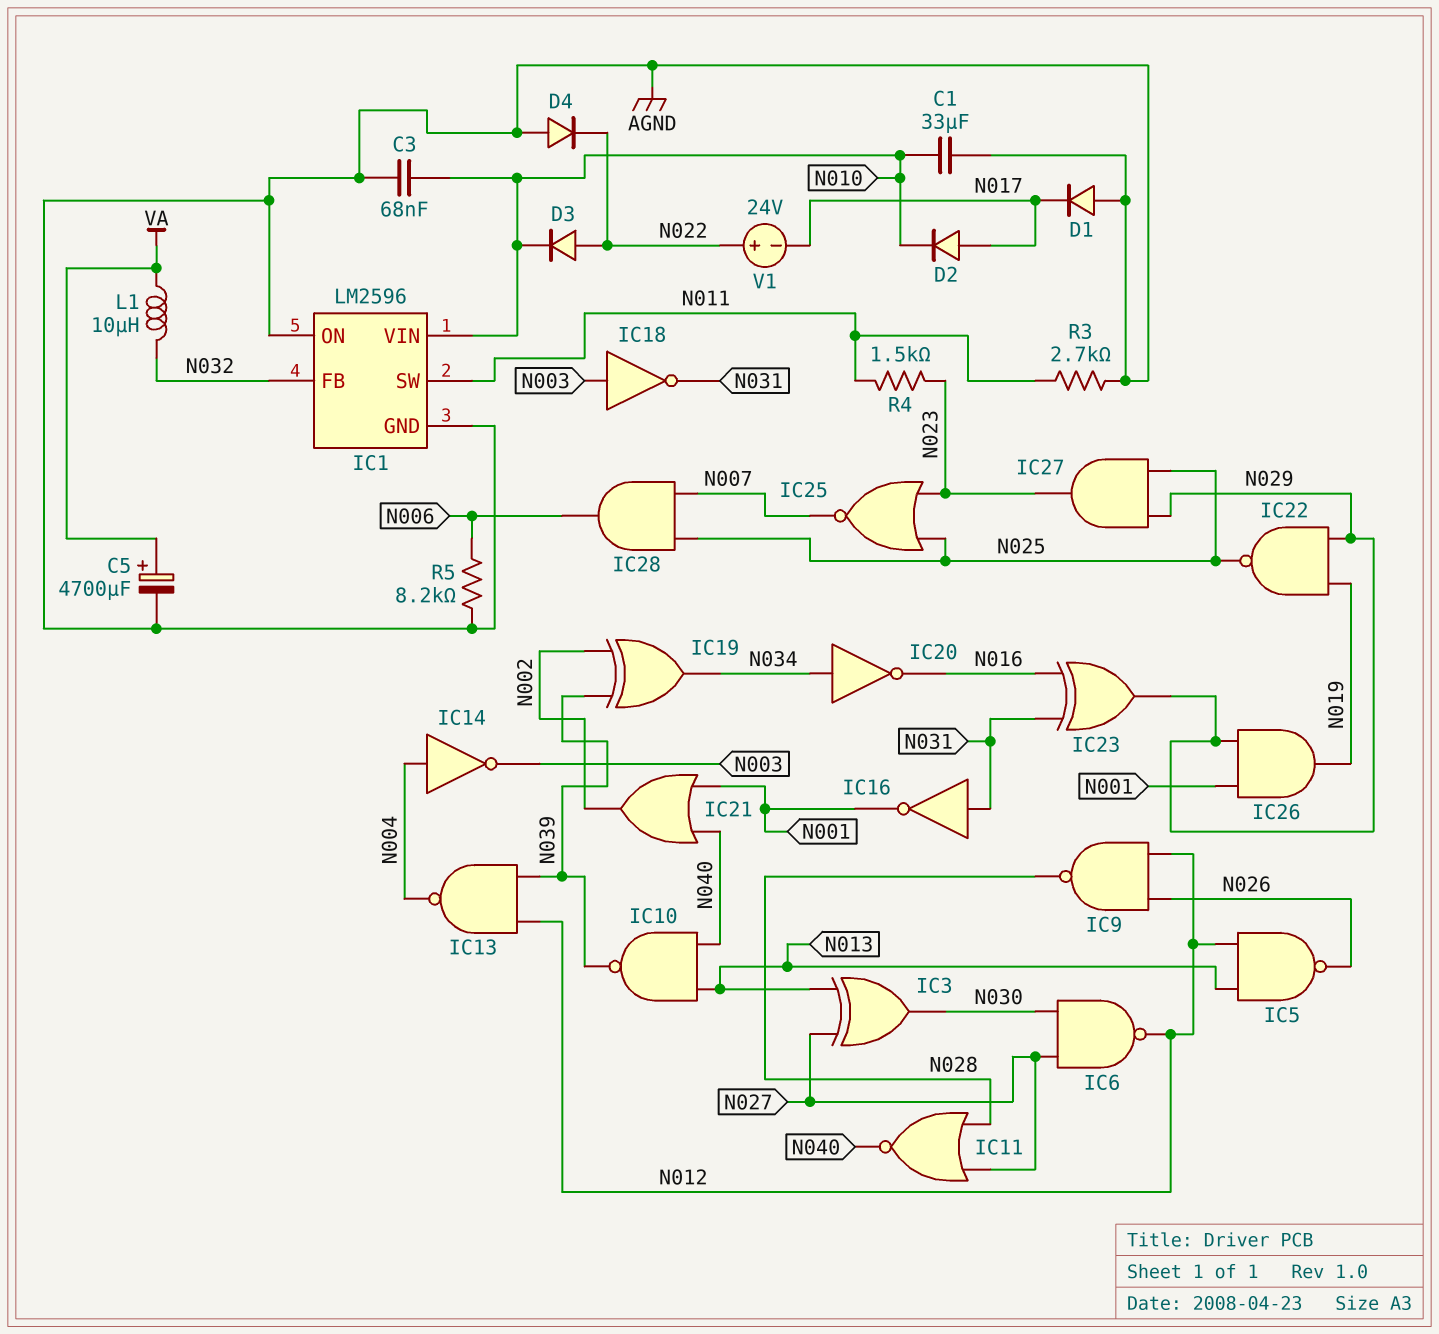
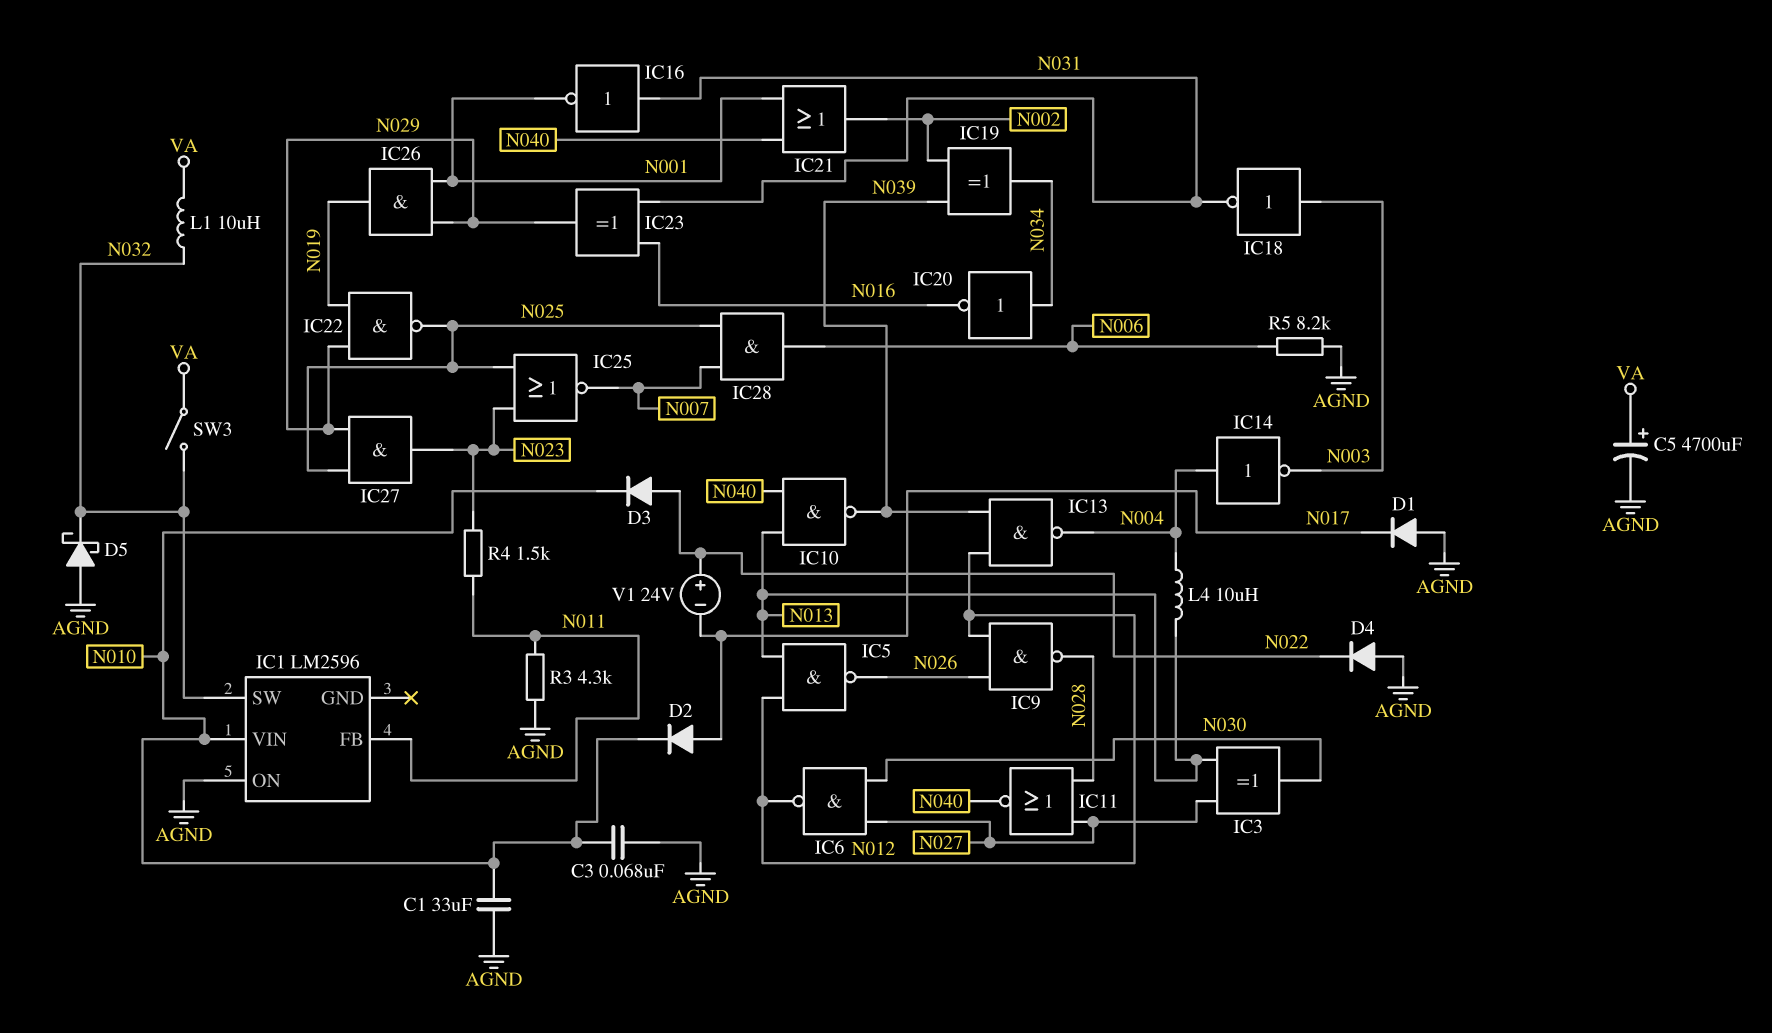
D5: none -> schottky (A AGND, K N032)
IC1 pin FB: N032 -> N011
IC1 pin GND: AGND -> none
IC1 pin SW: N011 -> N032
L4: none -> 10uH (N004, N013)
R3: 2.7k (AGND, N011) -> 4.3k (AGND, N011)
SW3: none -> switch (N032, VA)

